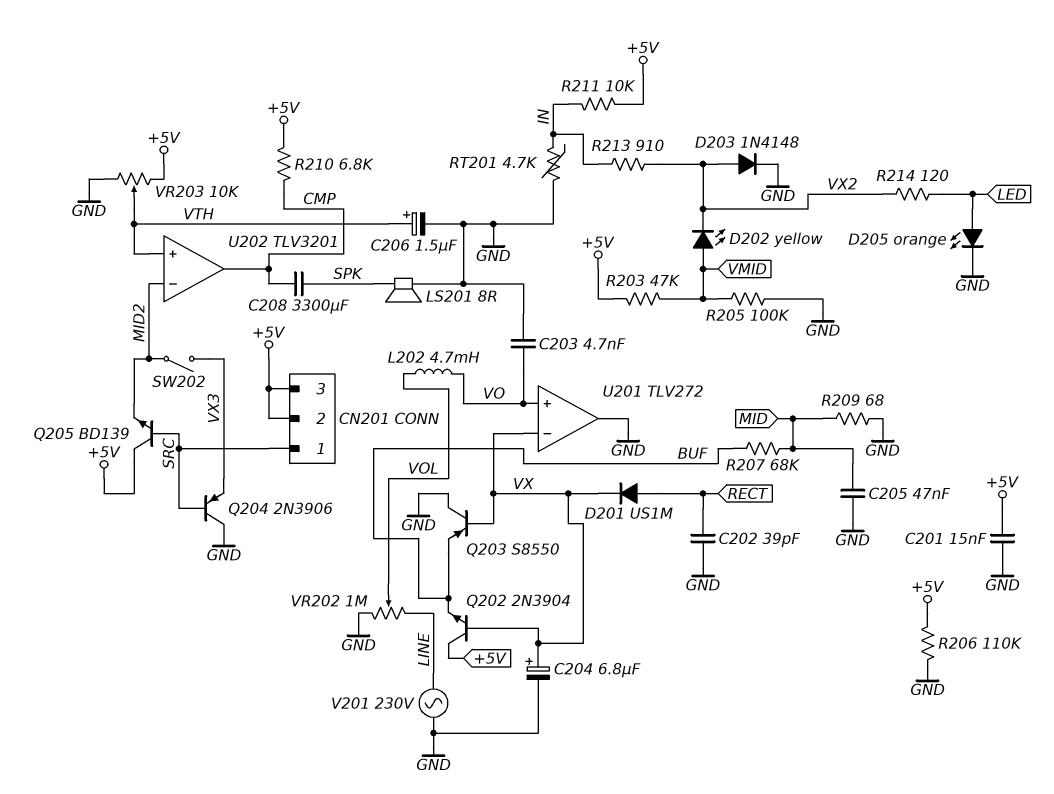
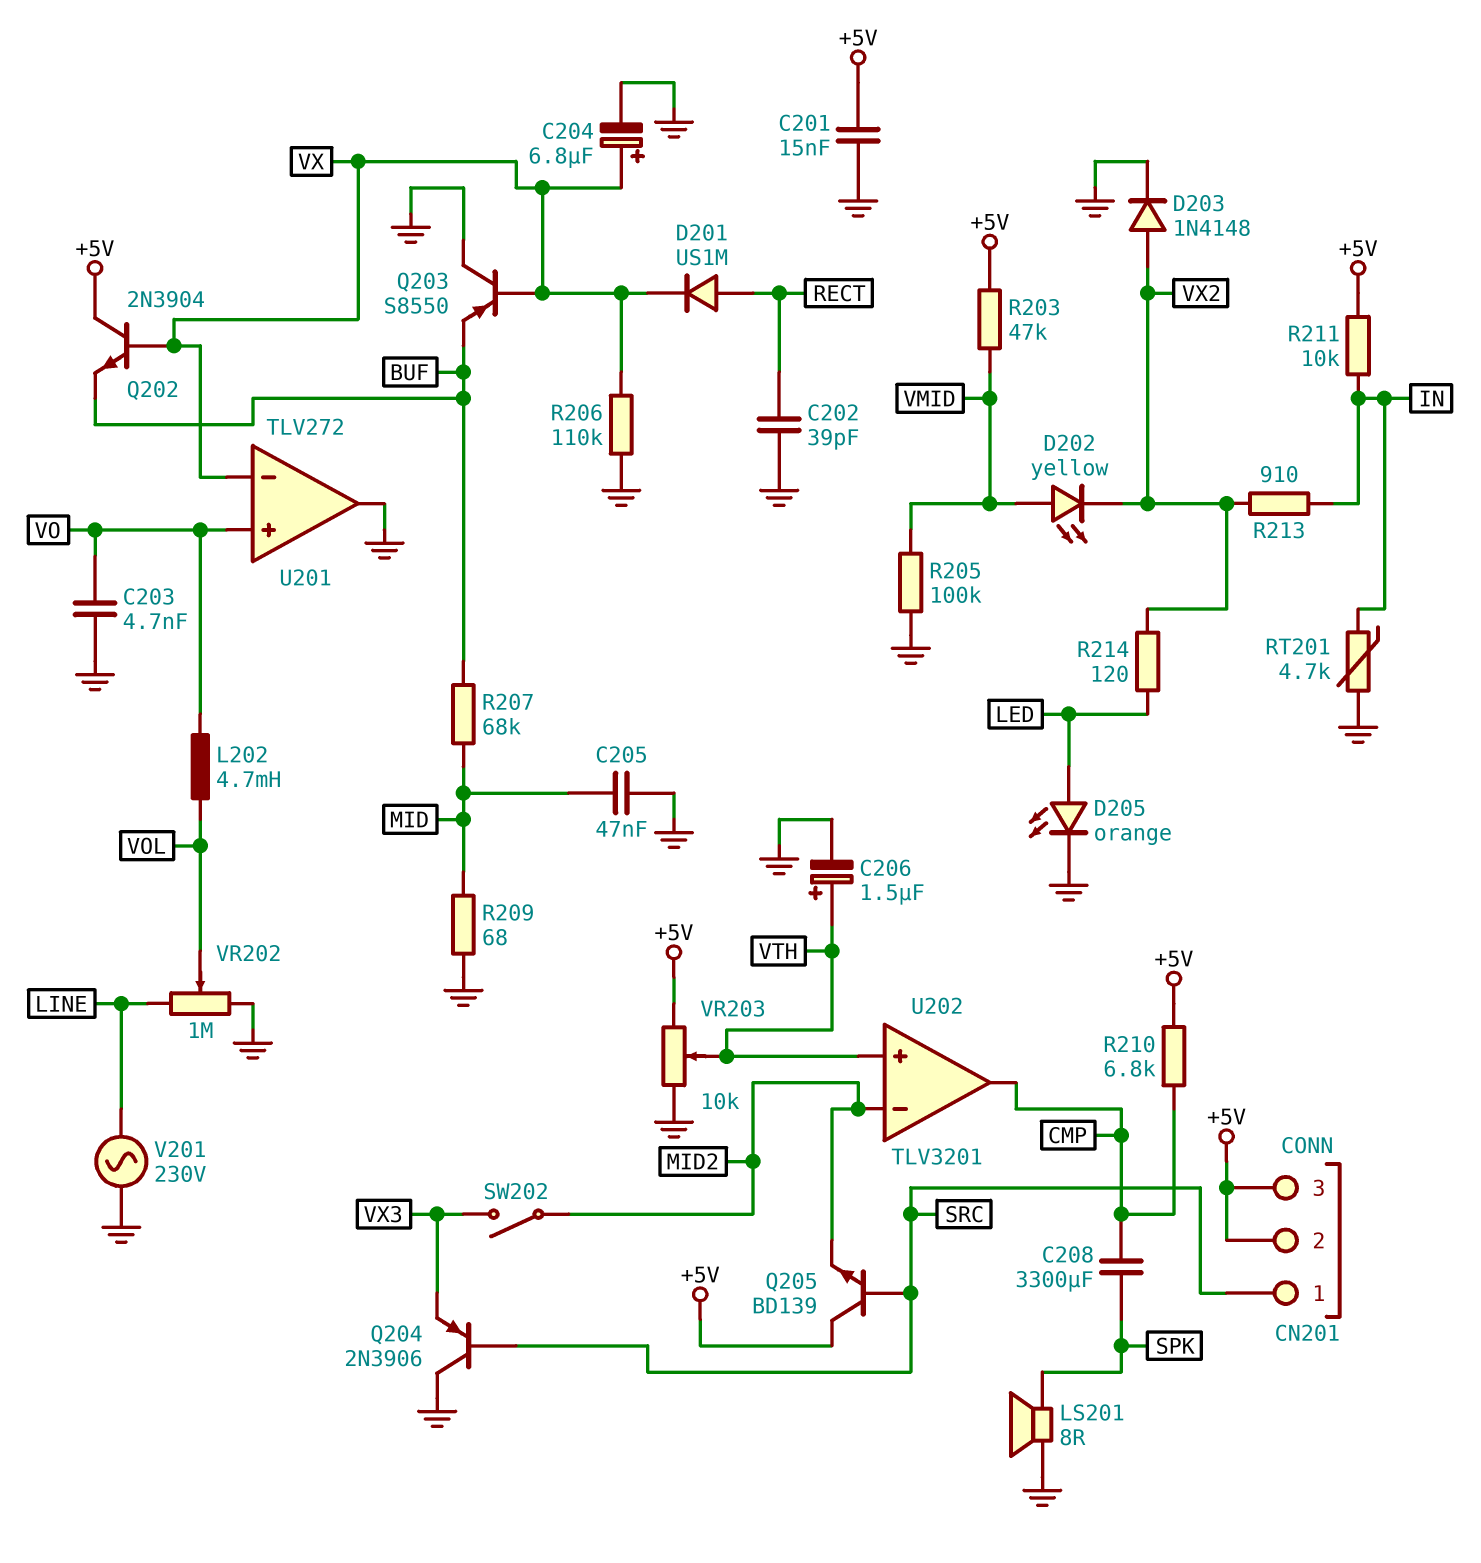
R206: 110k (+5V, GND) -> 110k (GND, VX)

